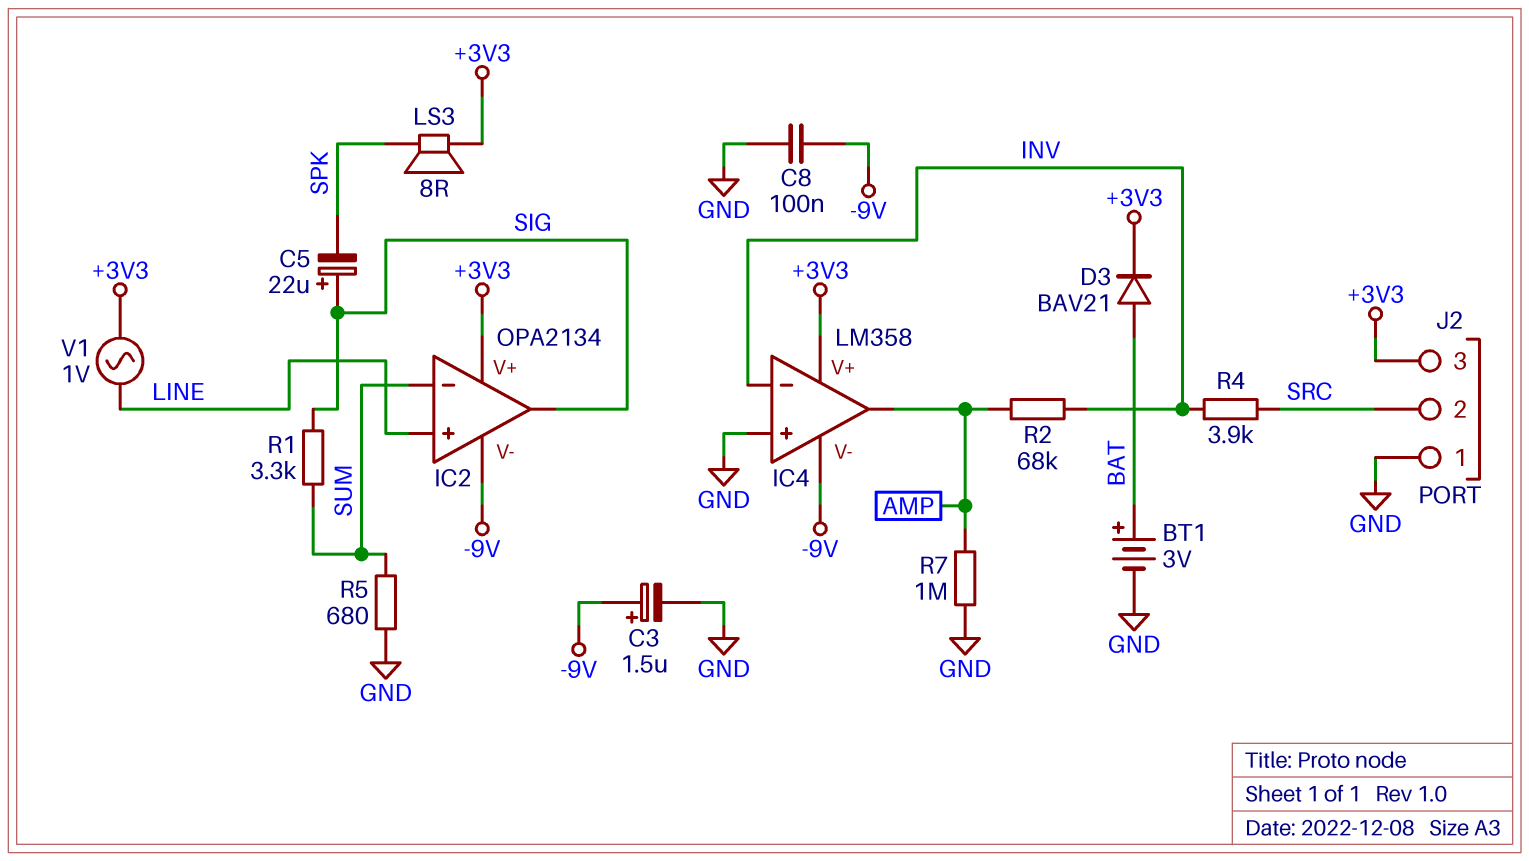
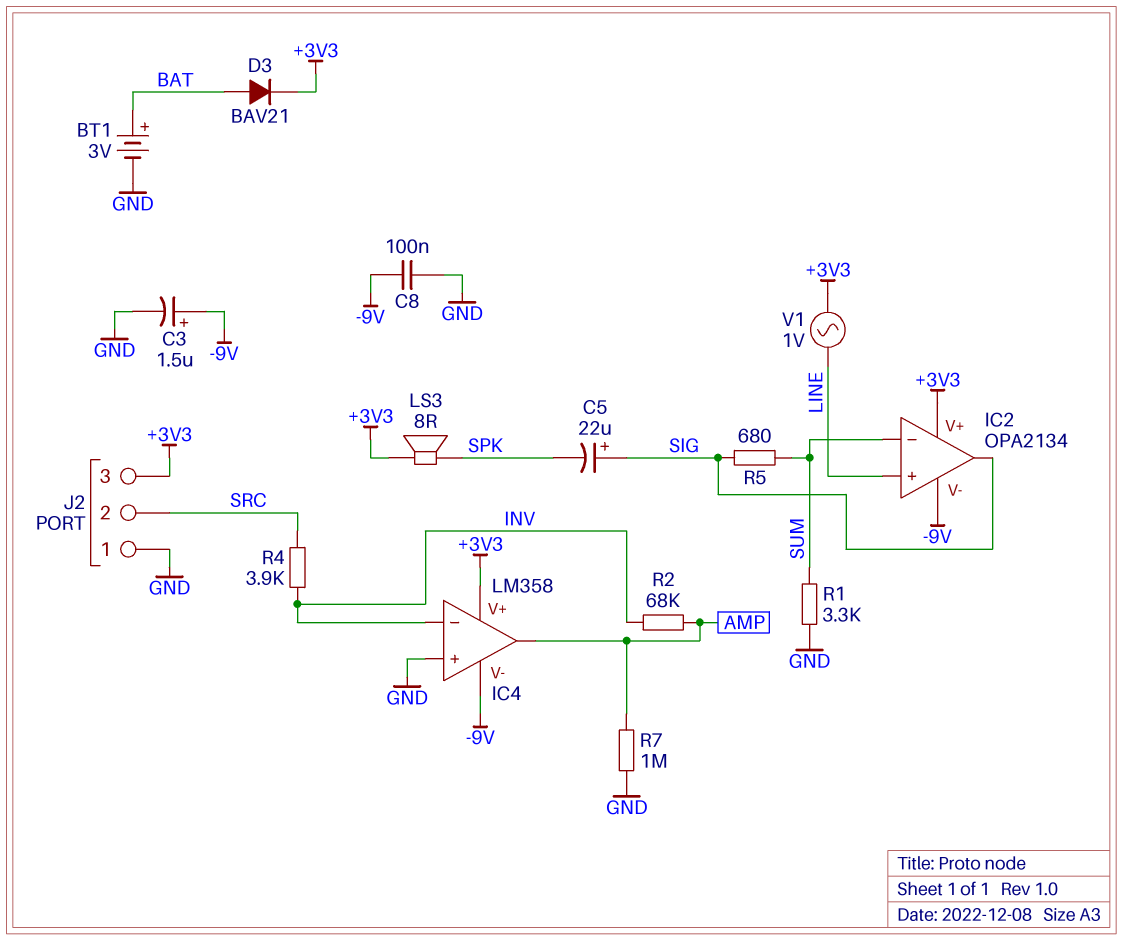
R1: 3.3k (SIG, SUM) -> 3.3k (GND, SUM)
R5: 680 (GND, SUM) -> 680 (SIG, SUM)

